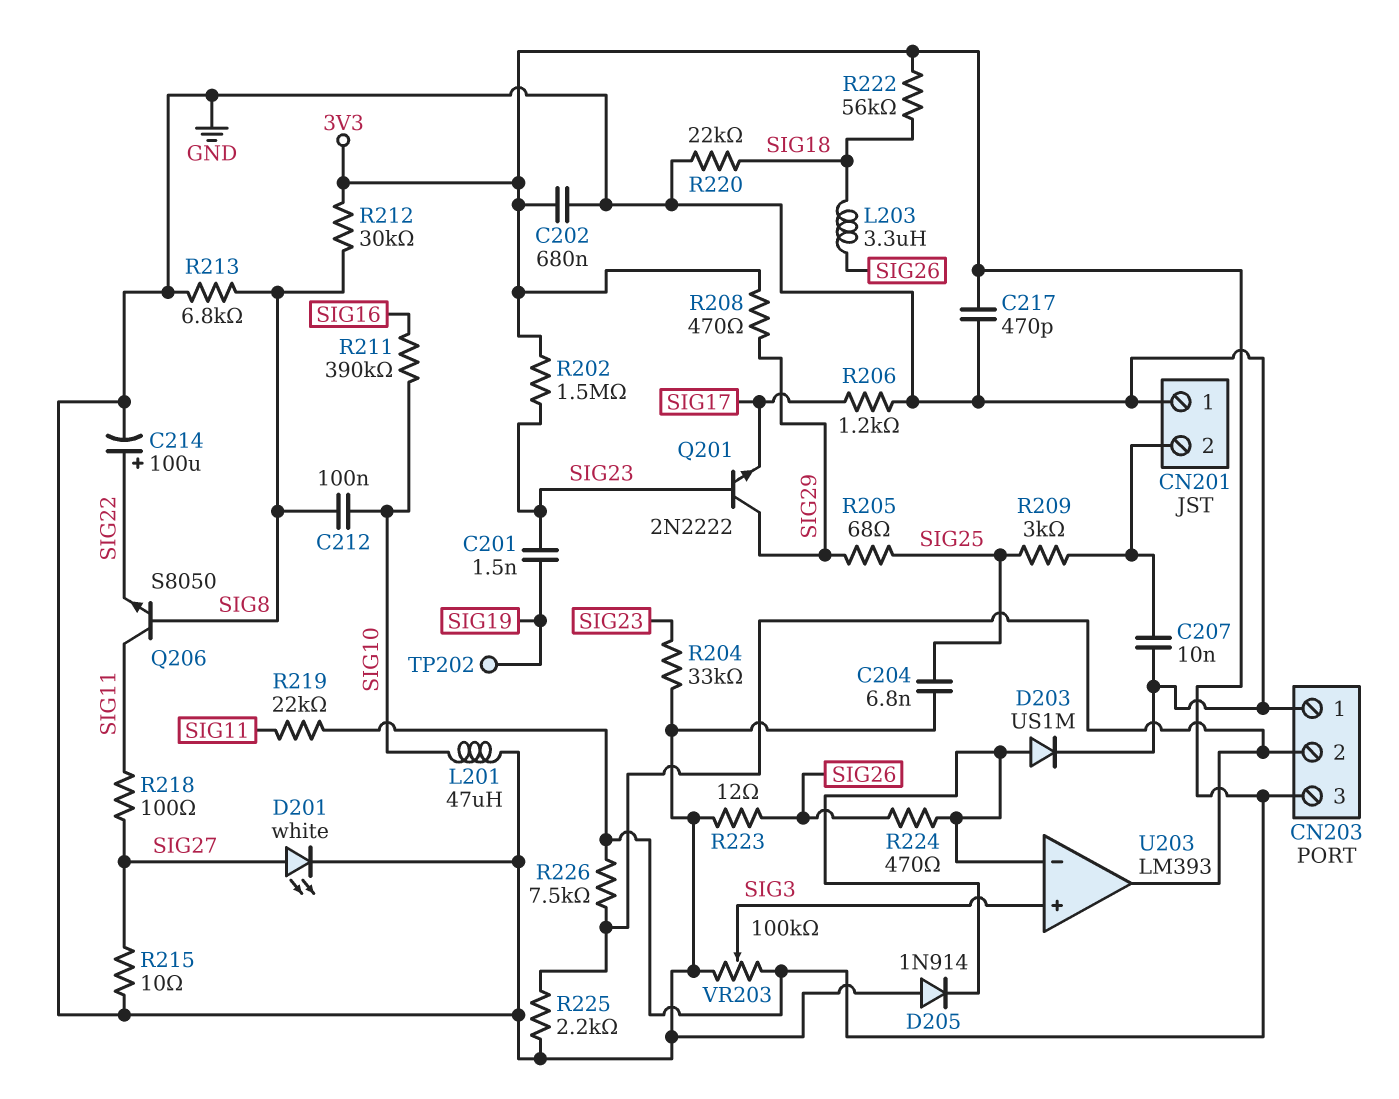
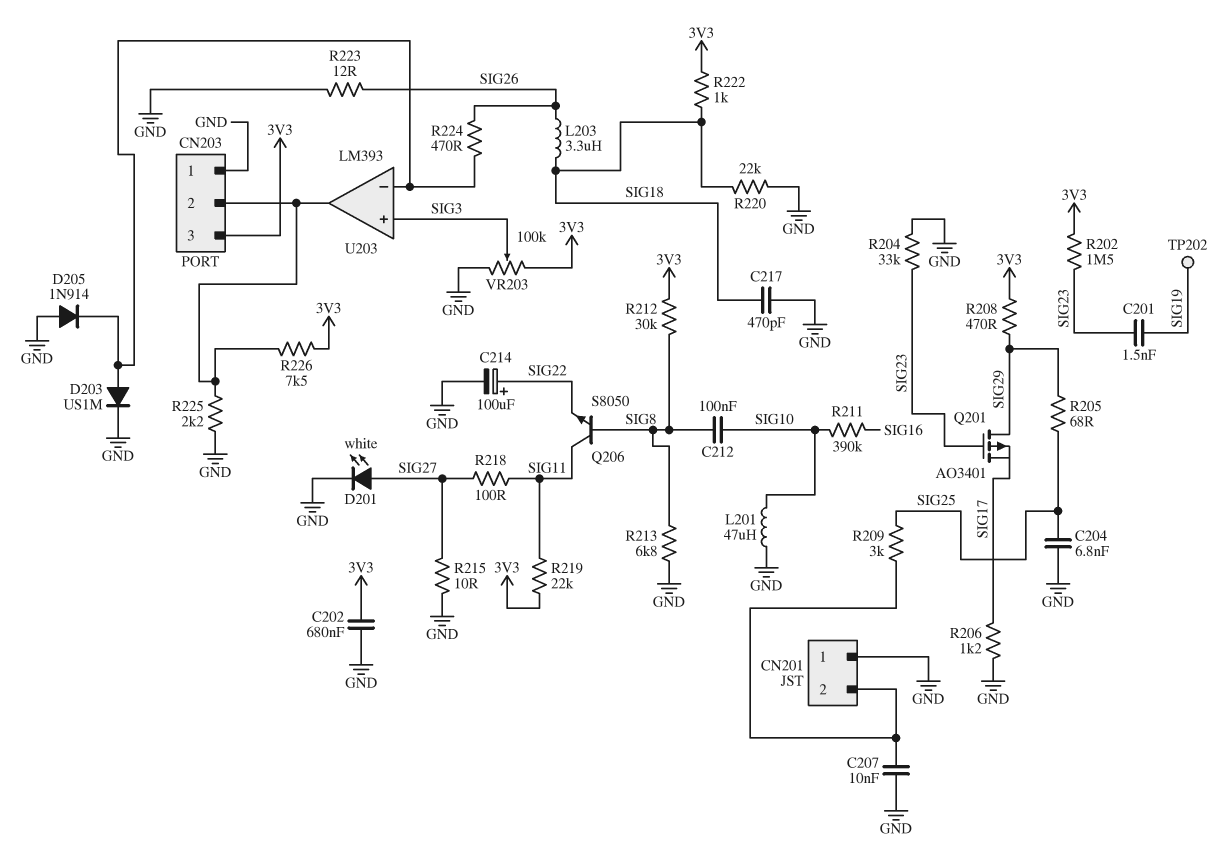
C217: 470pF (3V3, GND) -> 470pF (GND, SIG18)
Q201: NPN 2N2222 (B SIG23, C SIG29, E SIG17) -> PMOS AO3401 (G SIG23, D SIG29, S SIG17)
R222: 56k (3V3, SIG18) -> 1k (3V3, SIG18)

